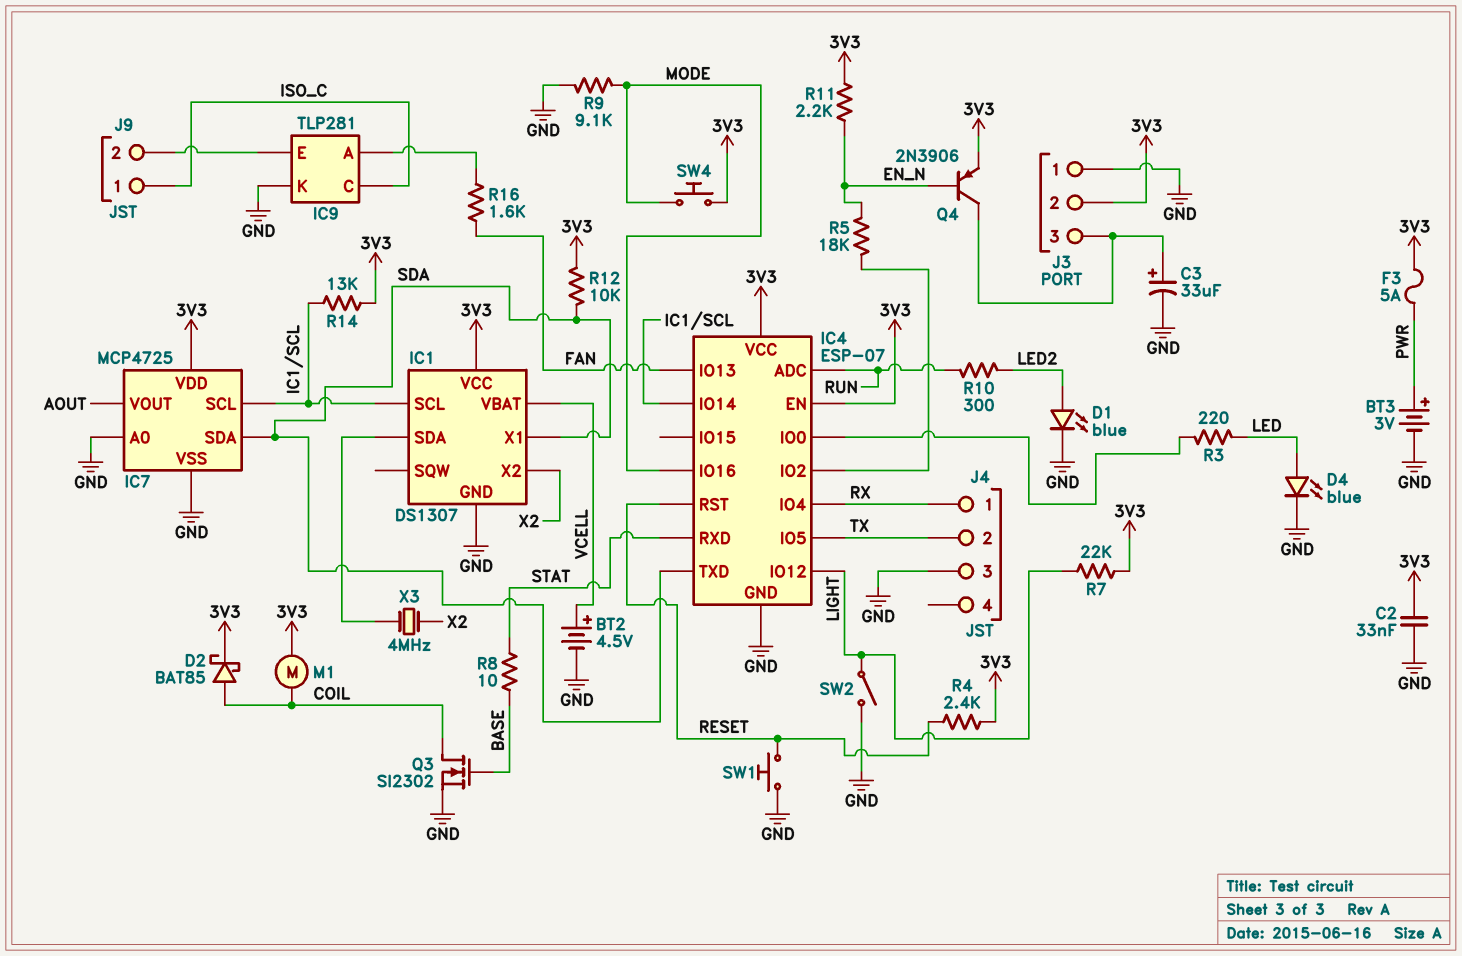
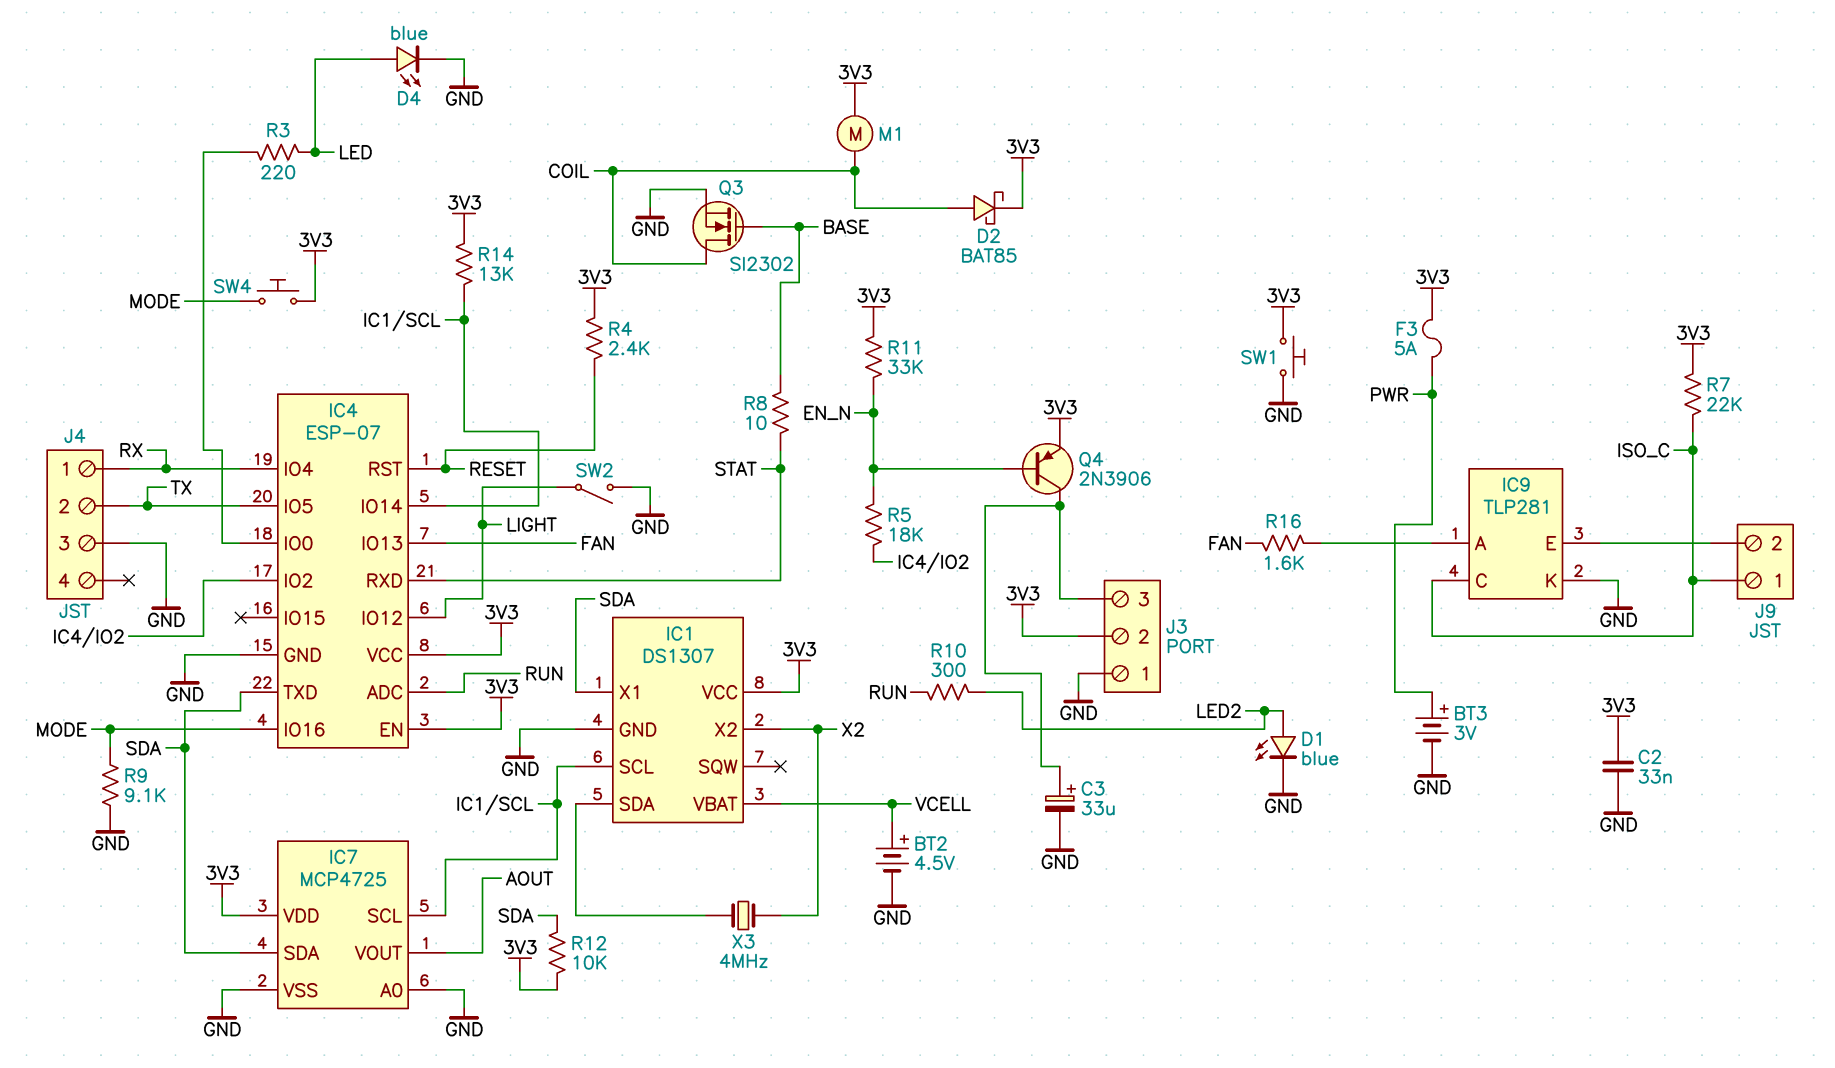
R7: 22k (3V3, LIGHT) -> 22k (3V3, ISO_C)
R11: 2.2k (3V3, EN_N) -> 33k (3V3, EN_N)
SW1: button (GND, RESET) -> button (3V3, GND)

